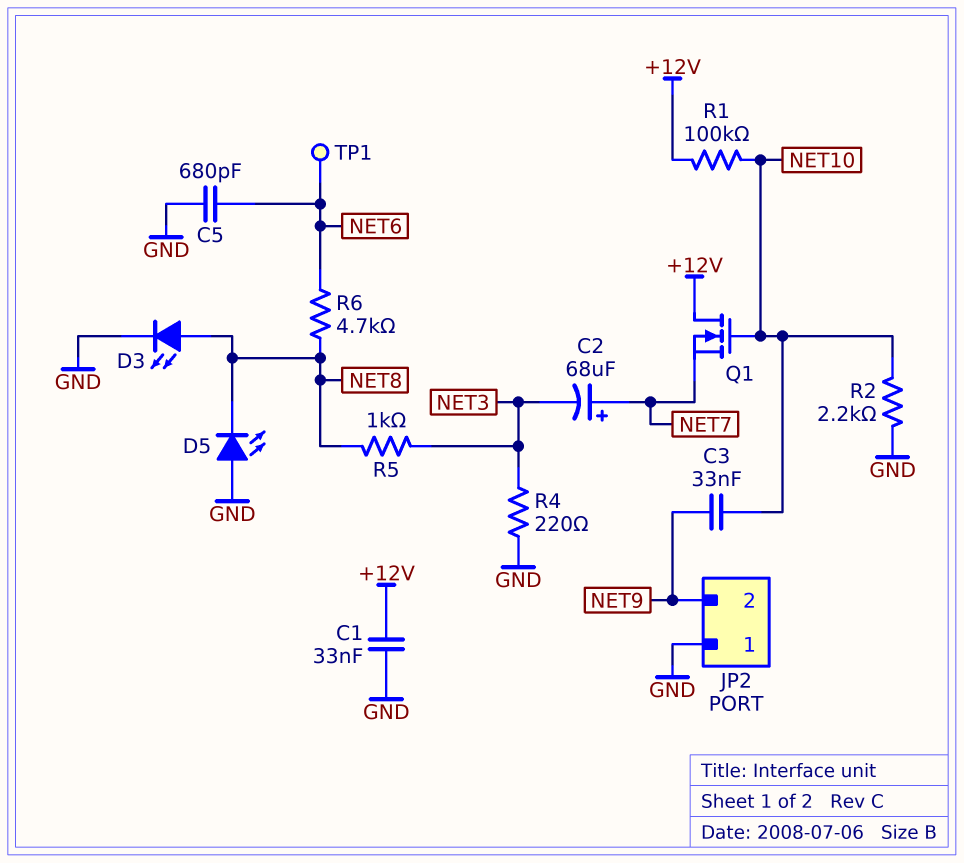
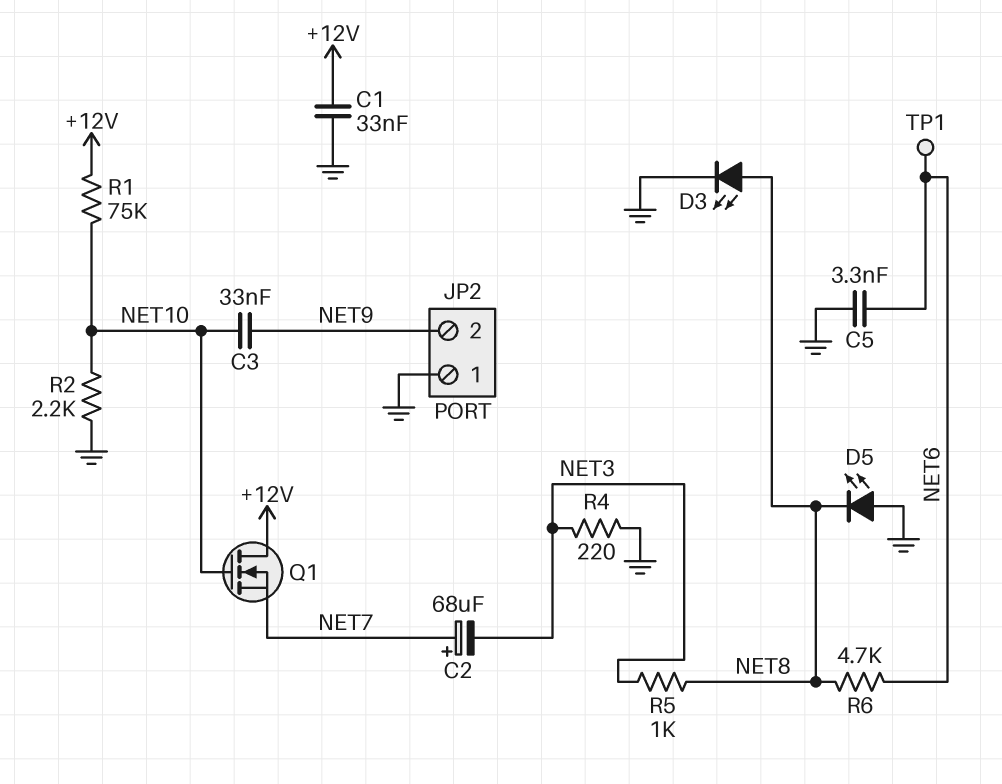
C5: 680pF (GND, NET6) -> 3.3nF (GND, NET6)
R1: 100k (+12V, NET10) -> 75k (+12V, NET10)

